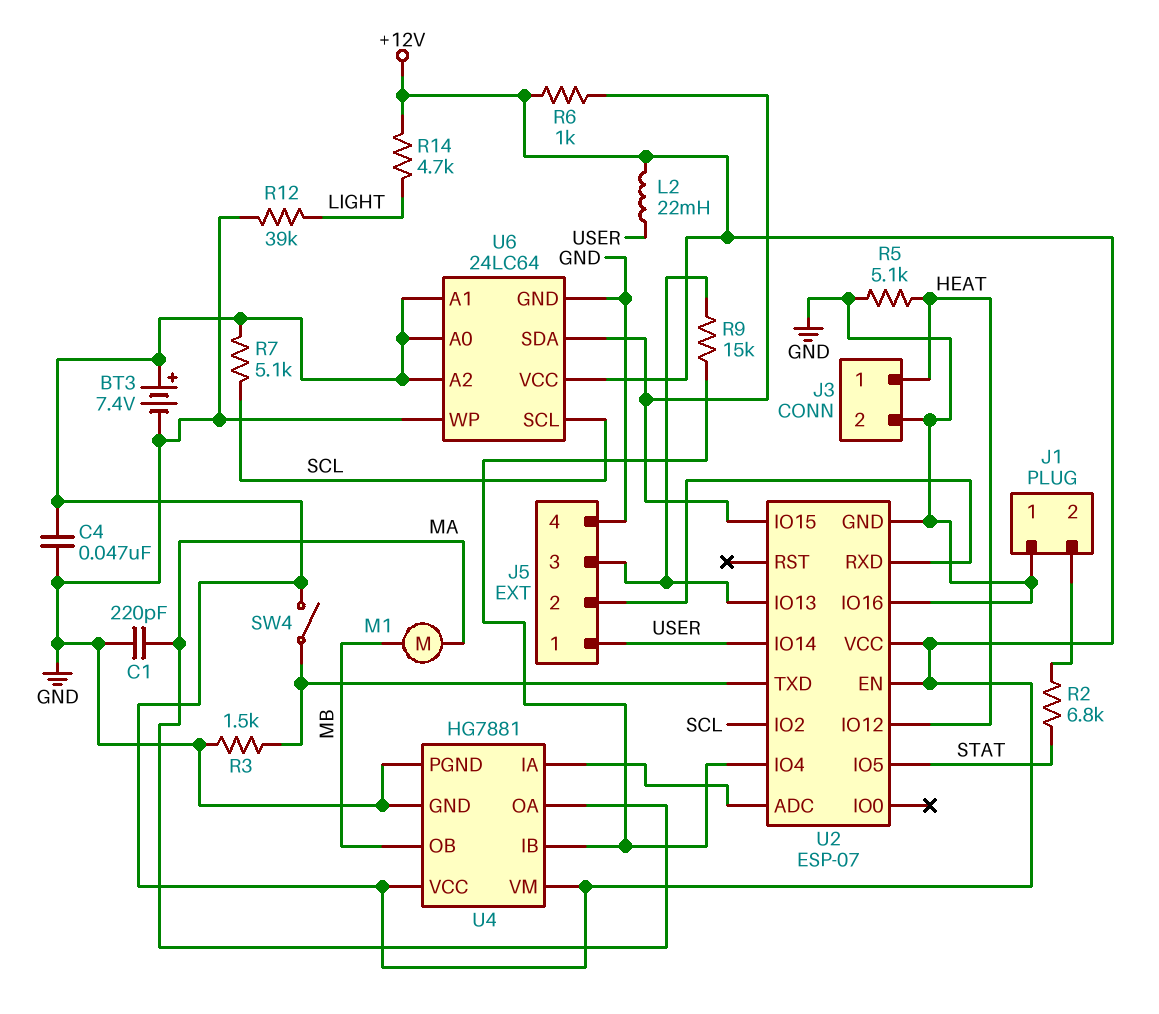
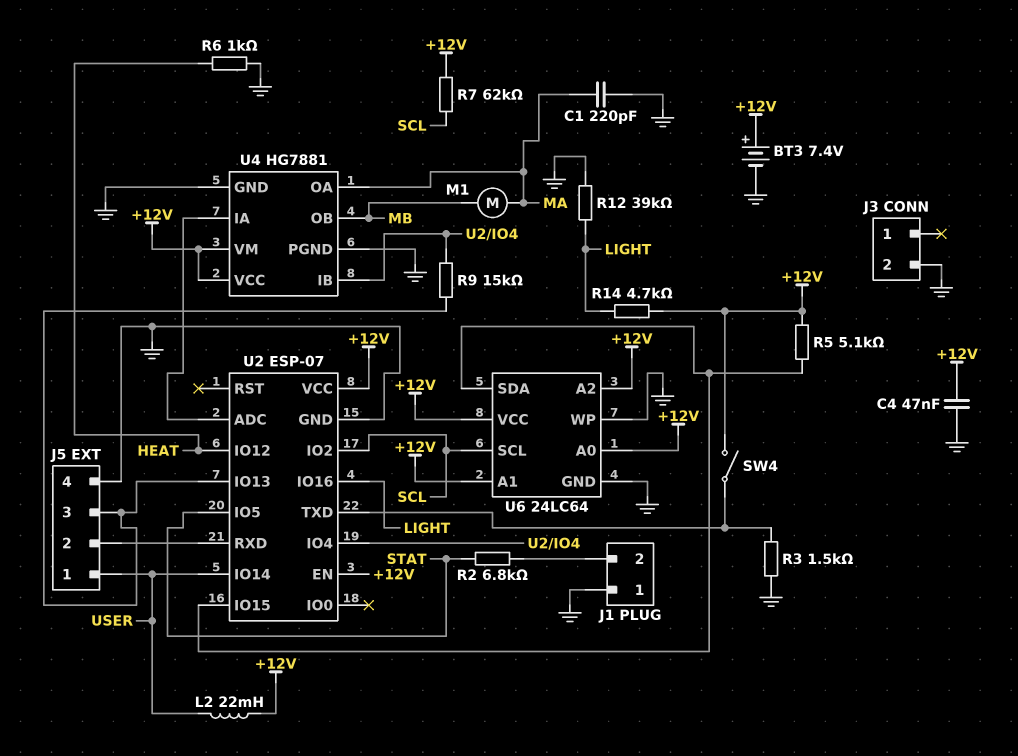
J3 pin 1: HEAT -> none
R5: 5.1k (GND, HEAT) -> 5.1k (+12V, U2/IO15)
R6: 1k (+12V, U2/IO15) -> 1k (GND, HEAT)
R7: 5.1k (+12V, SCL) -> 62k (+12V, SCL)
U2 pin IO16: GND -> LIGHT

